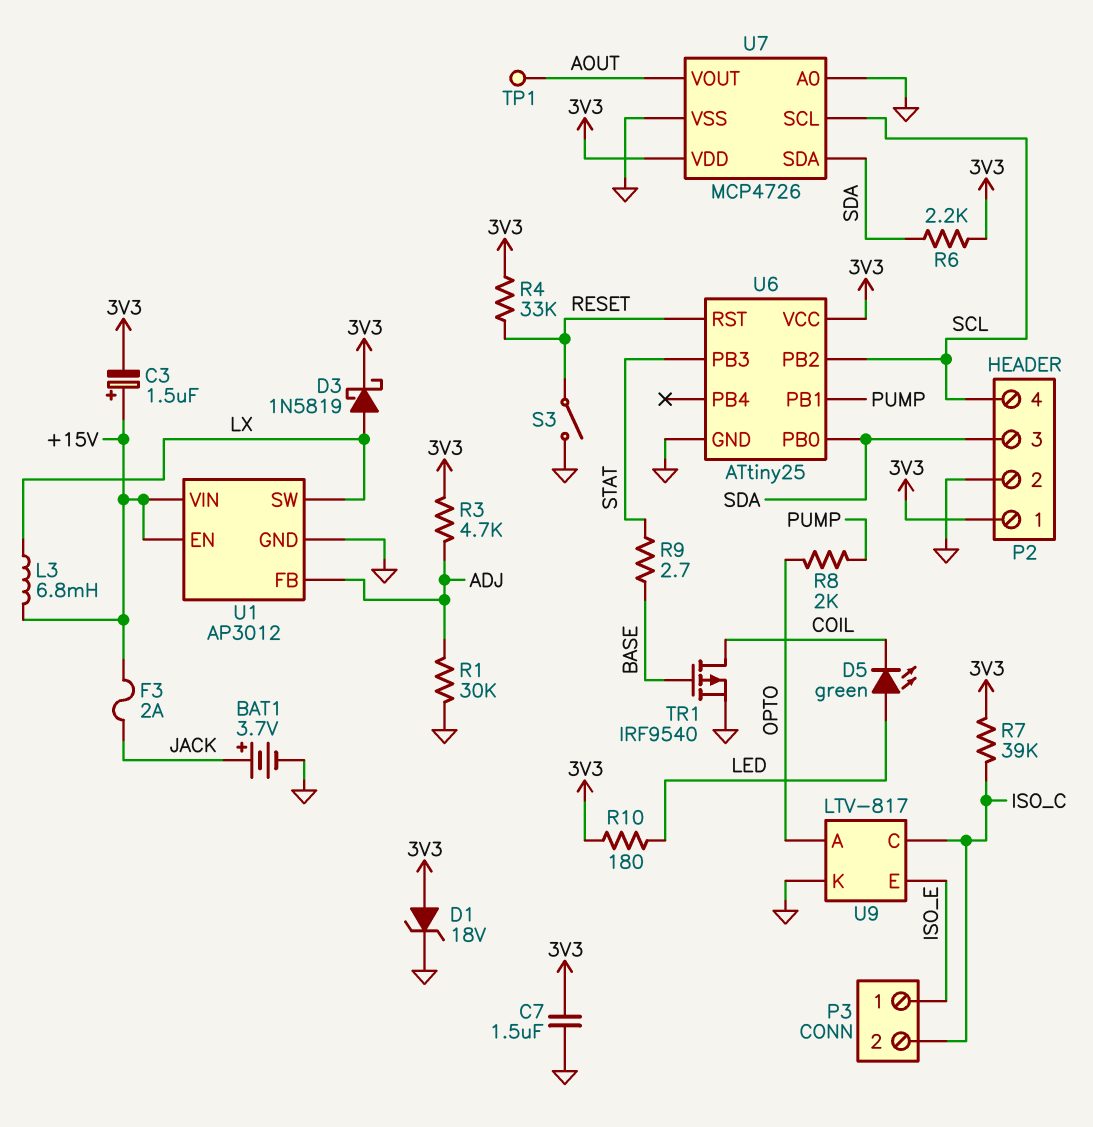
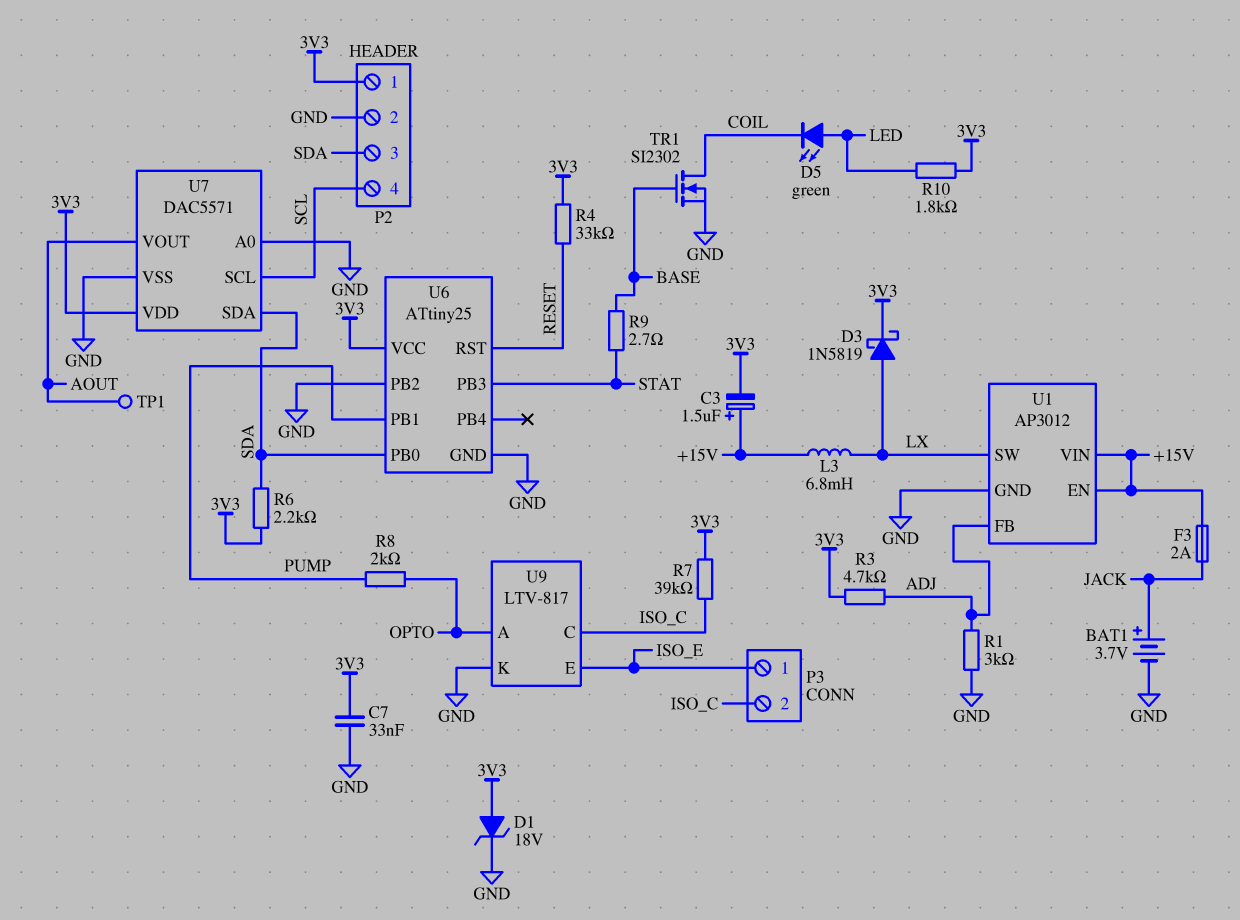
C7: 1.5uF (3V3, GND) -> 33nF (3V3, GND)
R1: 30k (ADJ, GND) -> 3k (ADJ, GND)
R10: 180 (3V3, LED) -> 1.8k (3V3, LED)
S3: switch (GND, RESET) -> none
TR1: PMOS IRF9540 (G BASE, D COIL, S GND) -> NMOS SI2302 (G BASE, D COIL, S GND)
U6 pin PB2: SCL -> GND
U7: MCP4726 -> DAC5571

